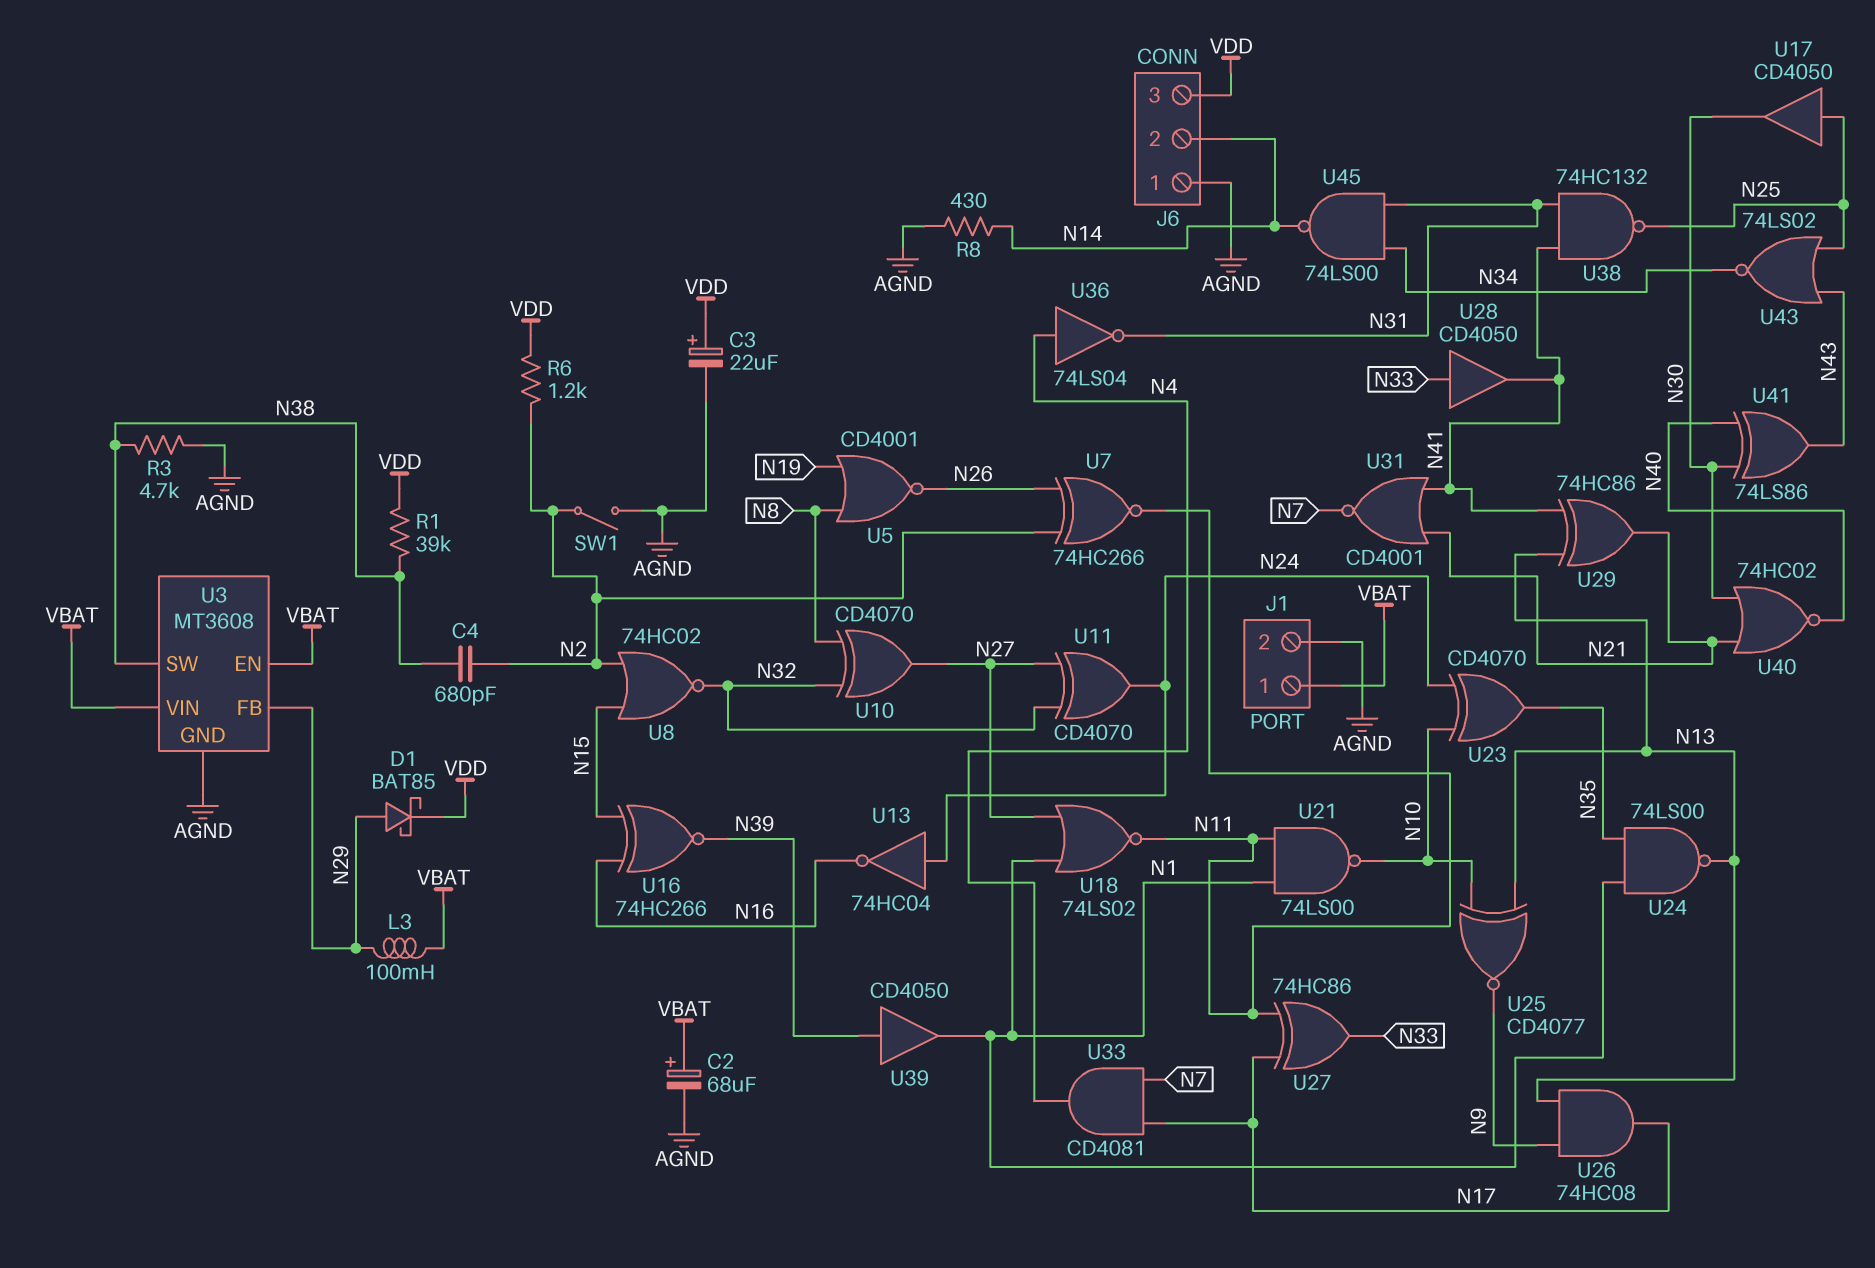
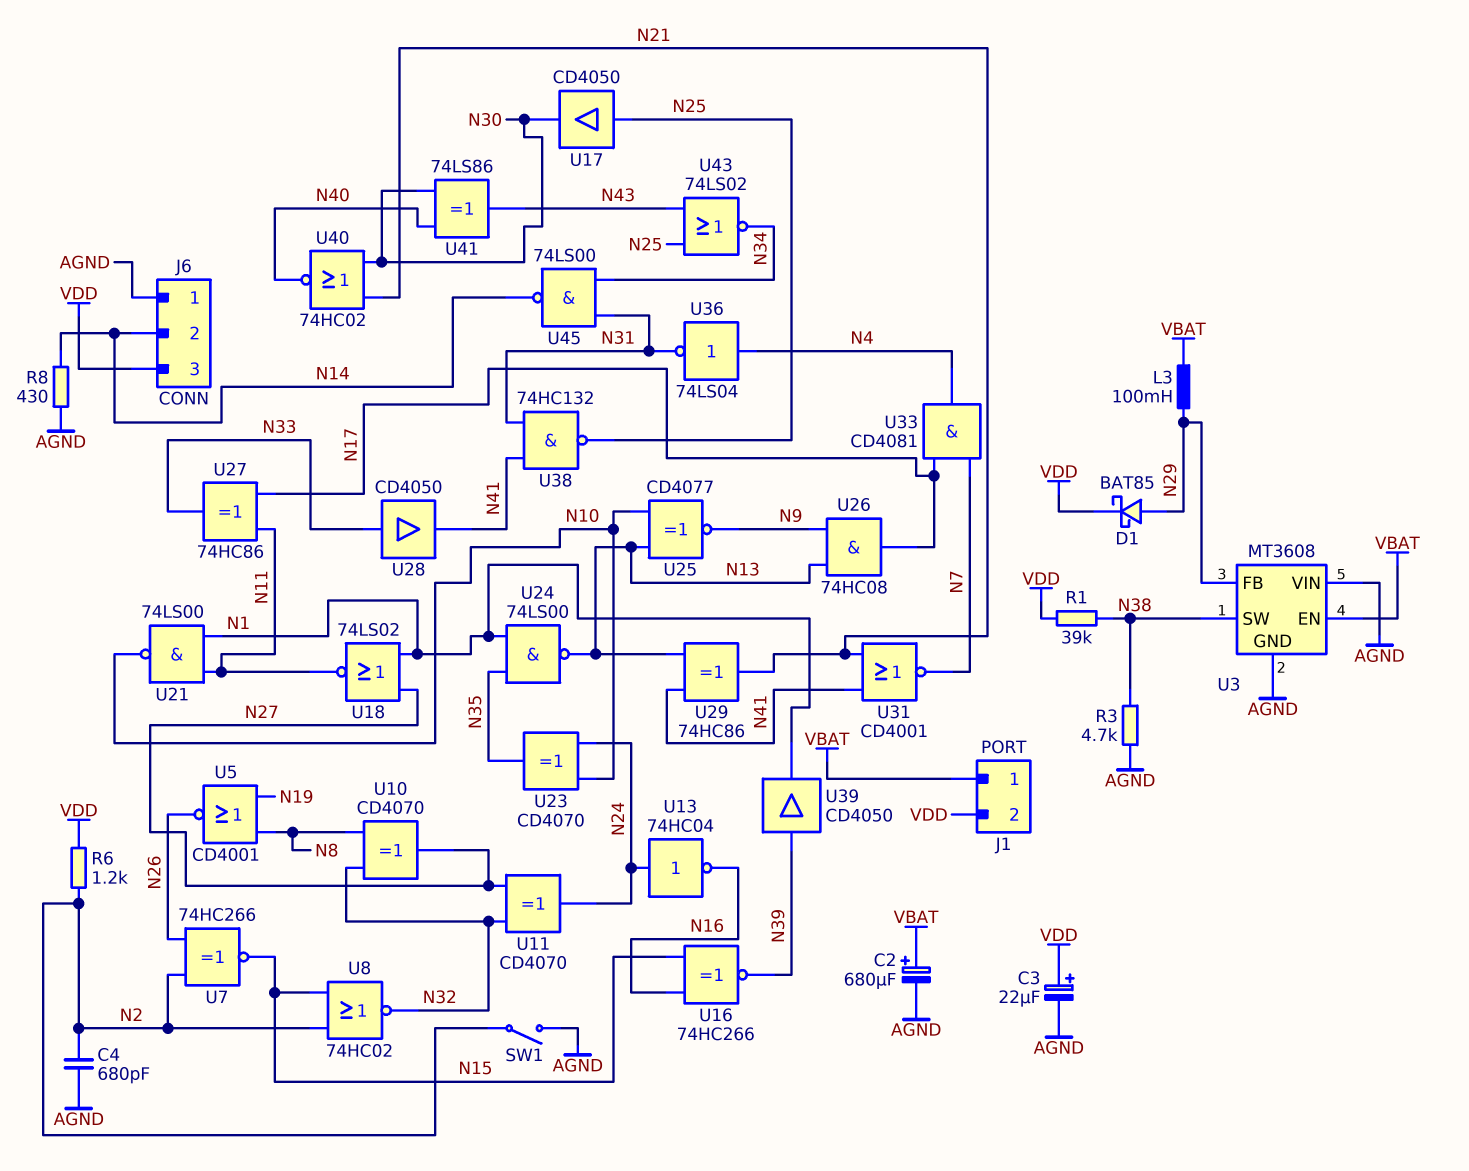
C2: 68uF (plus VBAT, minus AGND) -> 680uF (plus VBAT, minus AGND)
C4: 680pF (N2, N38) -> 680pF (AGND, N2)
J1 pin 2: AGND -> VDD
U3 pin VIN: VBAT -> AGND
U7: XNOR 74HC266 (in N2, in N26, out N11) -> XNOR 74HC266 (in N2, in N26, out N15)

